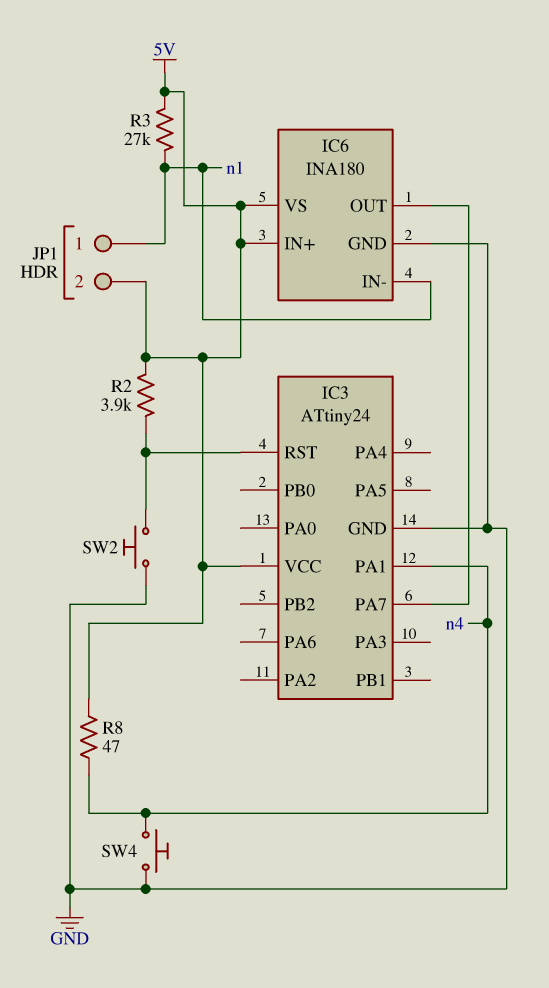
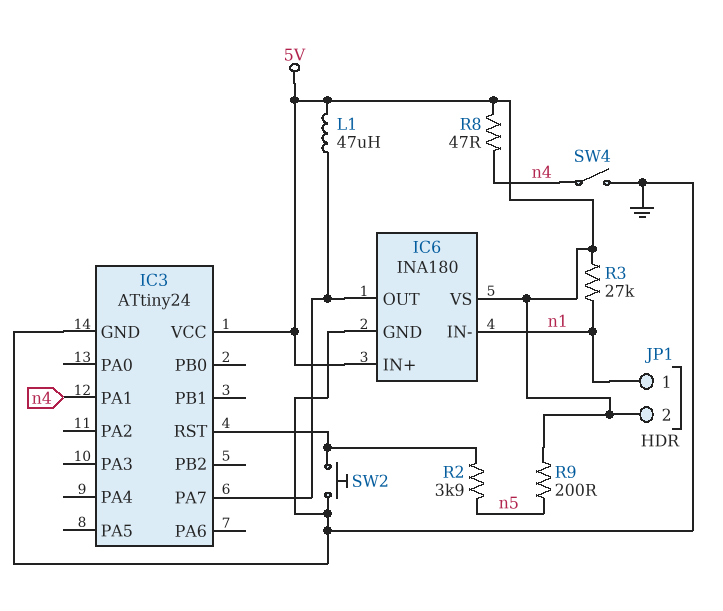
L1: none -> 47uH (5V, IC3/PA7)
R2: 3.9k (5V, IC3/RST) -> 3.9k (IC3/RST, n5)
R9: none -> 200 (5V, n5)
SW4: button (GND, n4) -> switch (GND, n4)

